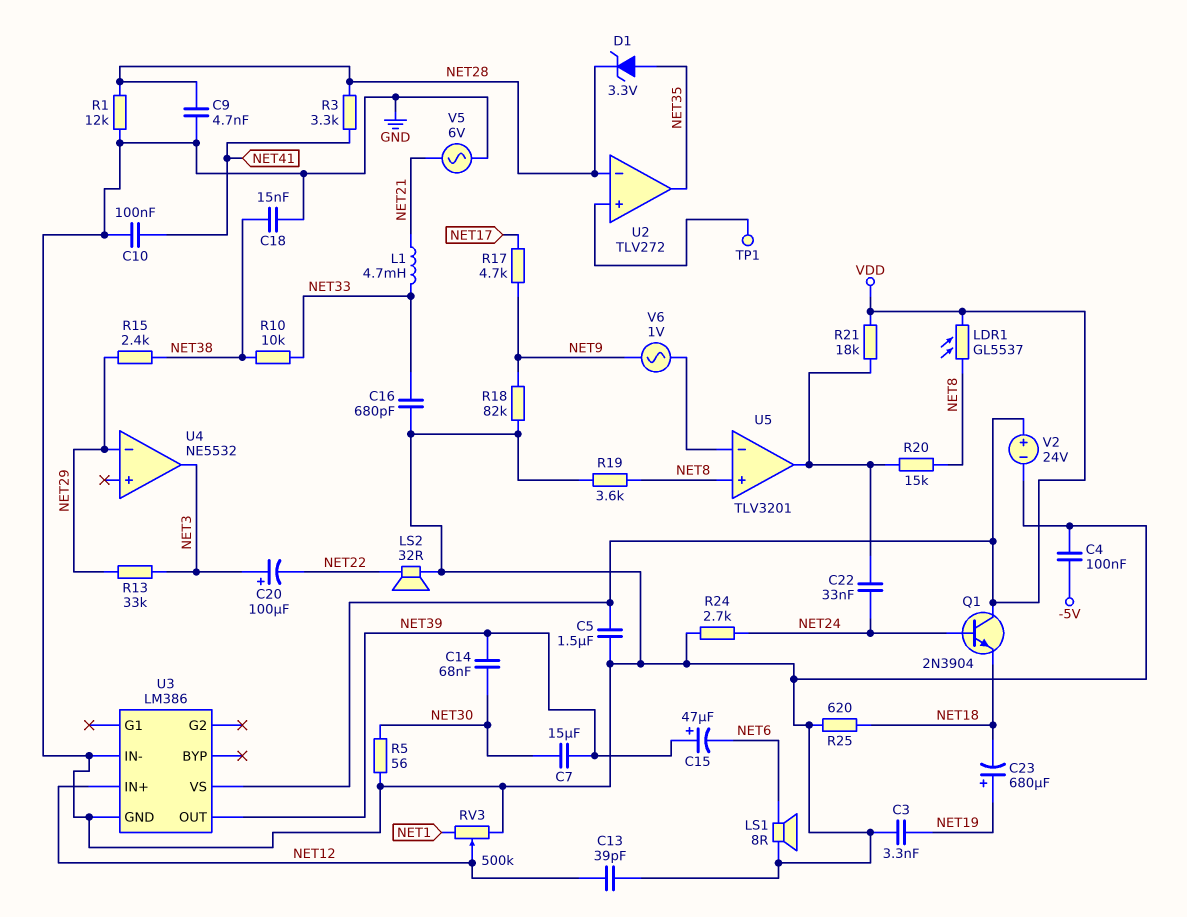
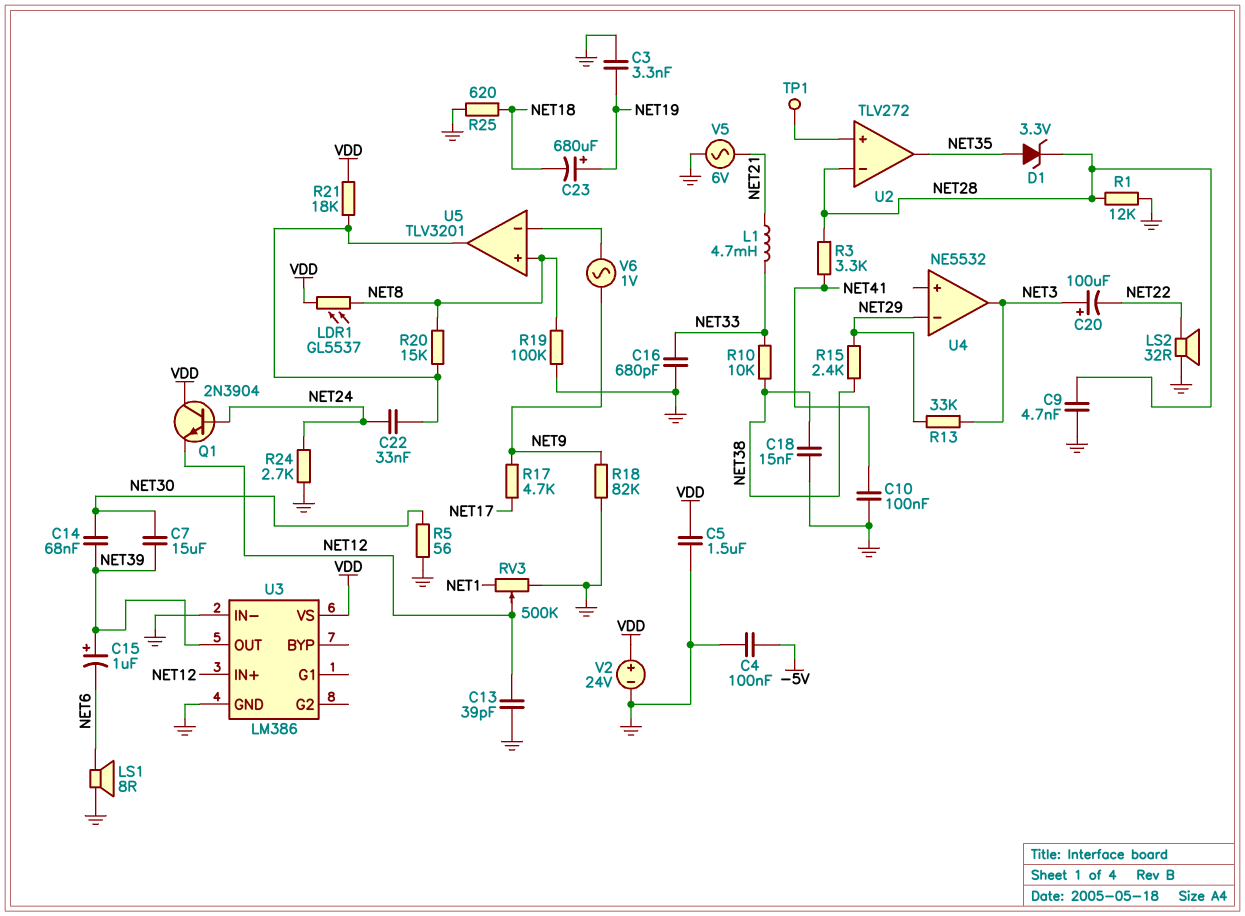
C15: 47uF (plus NET39, minus NET6) -> 1uF (plus NET39, minus NET6)
Q1: NPN 2N3904 (B NET24, C VDD, E NET18) -> NPN 2N3904 (B NET24, C VDD, E NET12)
R19: 3.6k (GND, NET8) -> 100k (GND, NET8)

